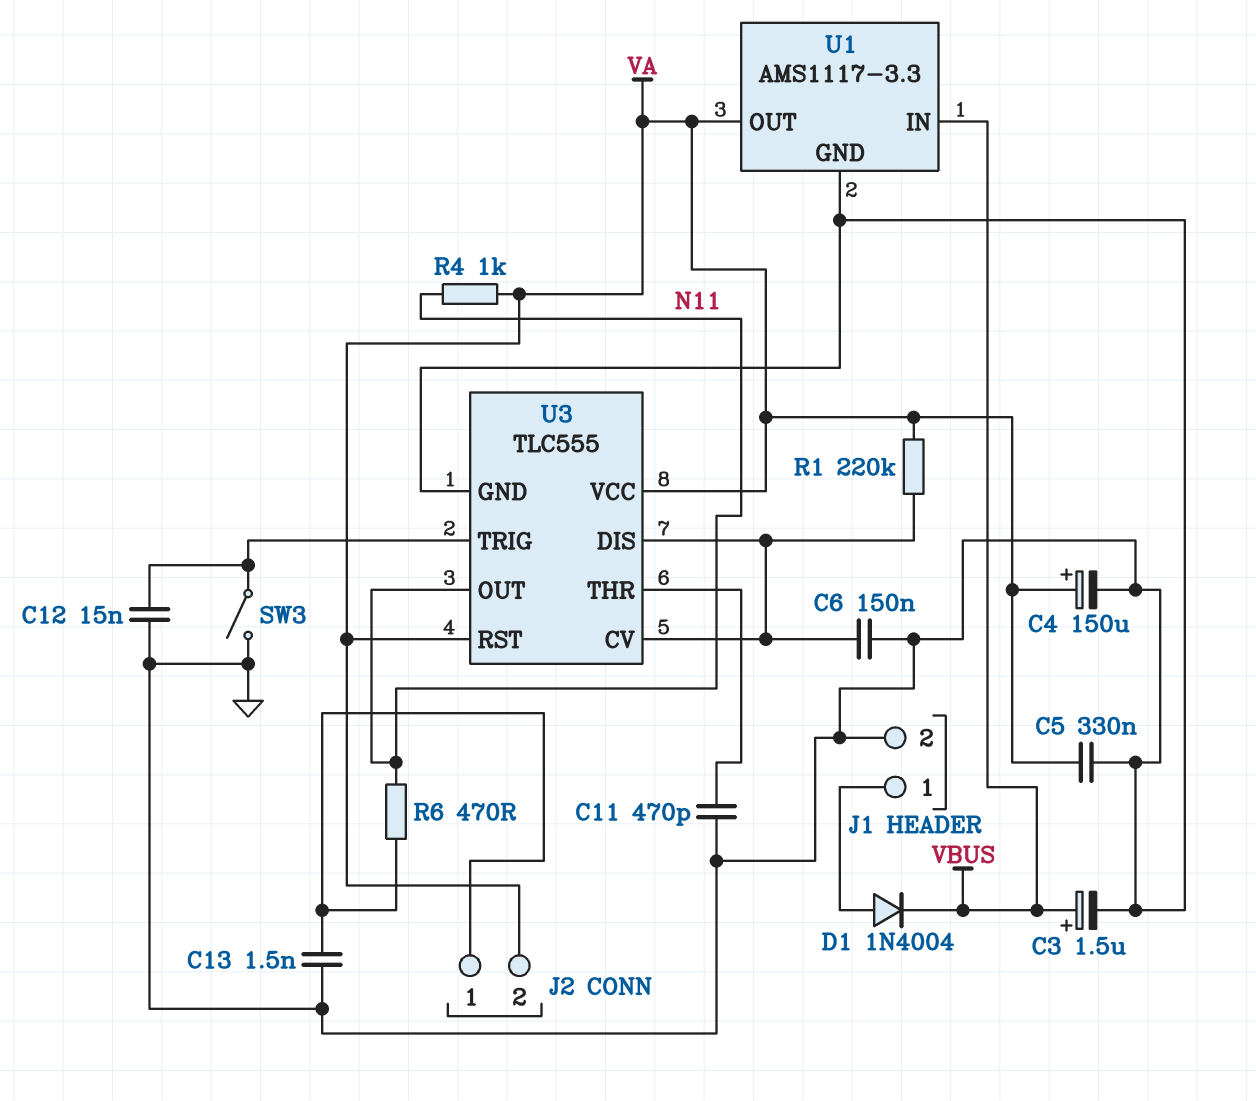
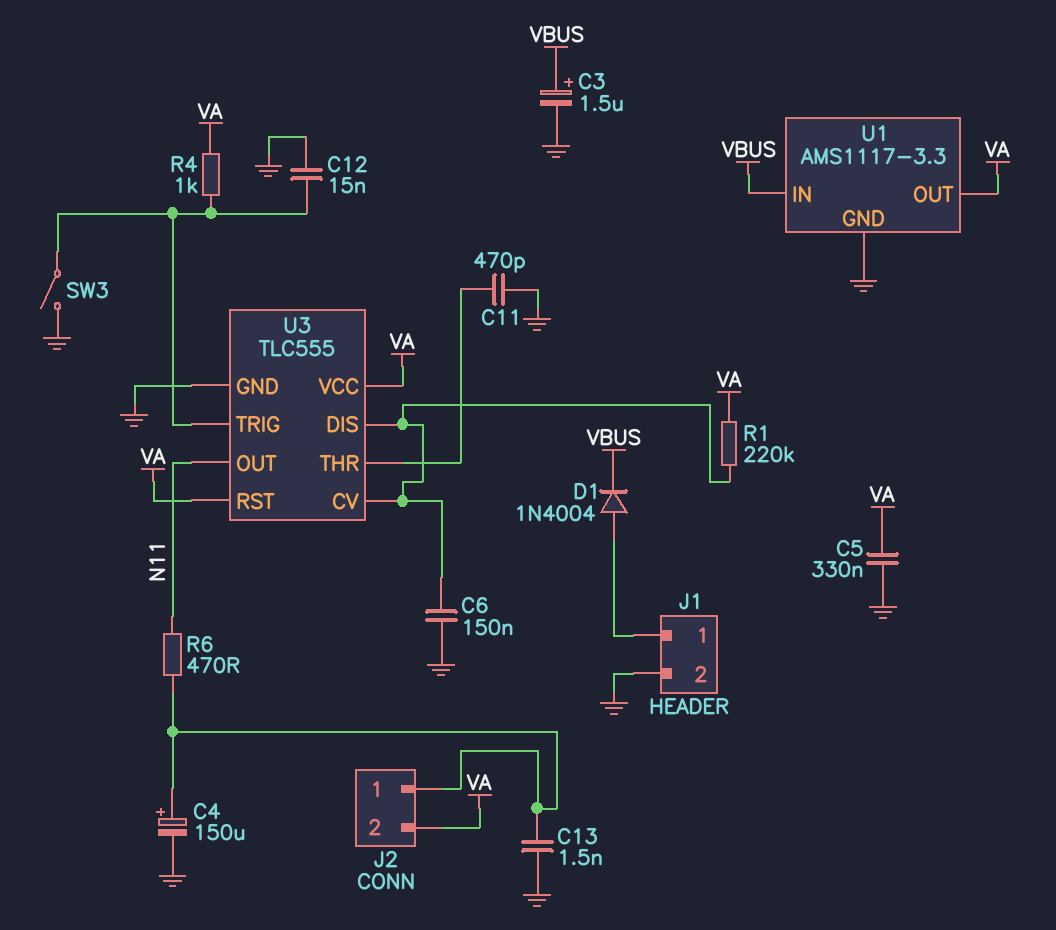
C4: 150uF (plus VA, minus GND) -> 150uF (plus J2/1, minus GND)
R4: 1k (N11, VA) -> 1k (U3/TRIG, VA)

